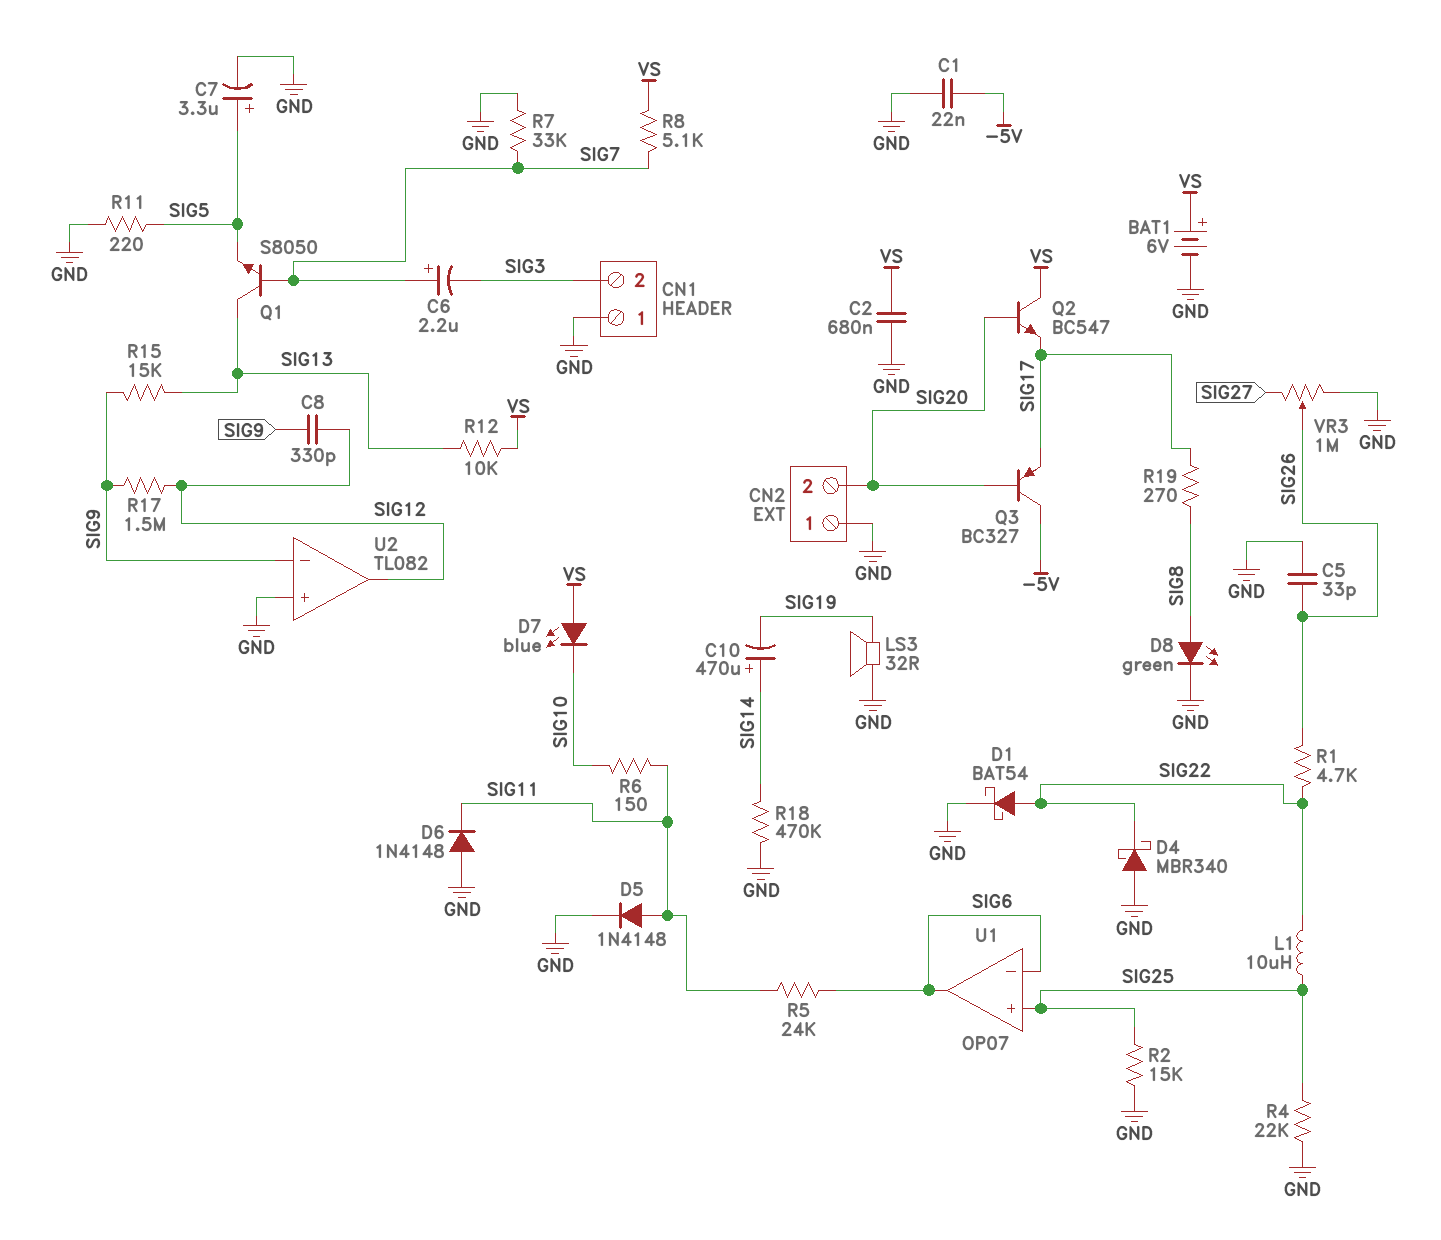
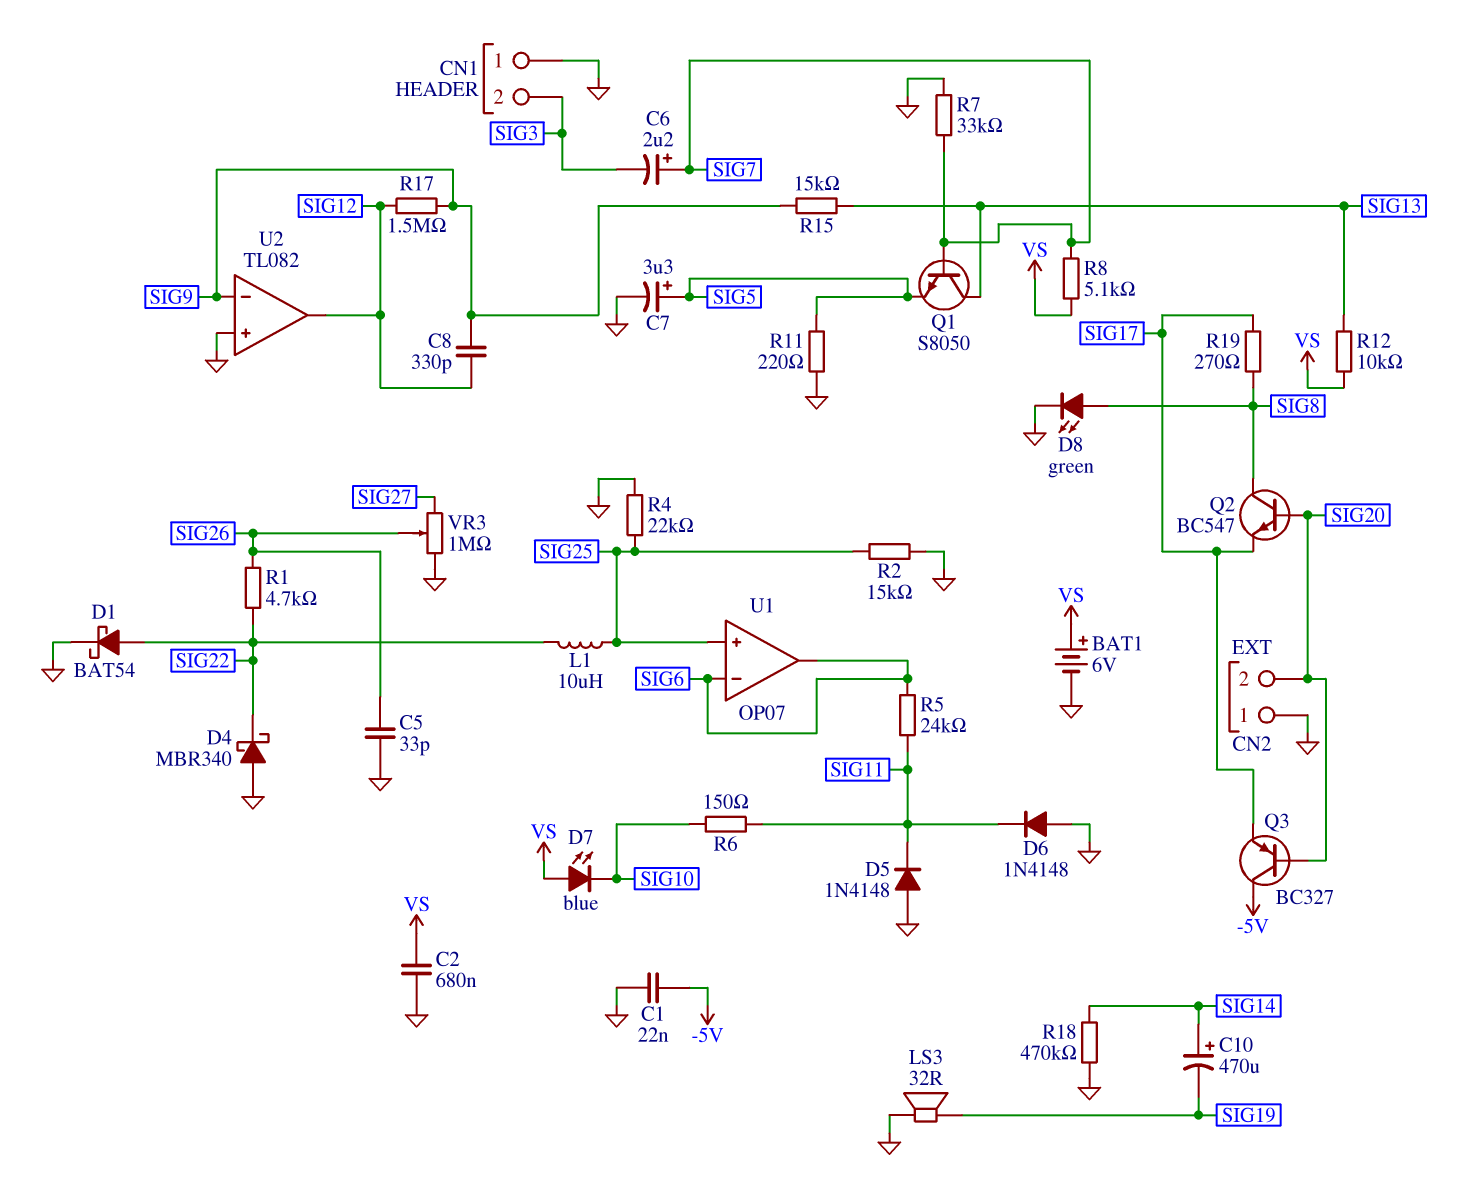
D5: diode 1N4148 (A SIG11, K GND) -> diode 1N4148 (A GND, K SIG11)
Q2: NPN BC547 (B SIG20, C VS, E SIG17) -> NPN BC547 (B SIG20, C SIG8, E SIG17)

